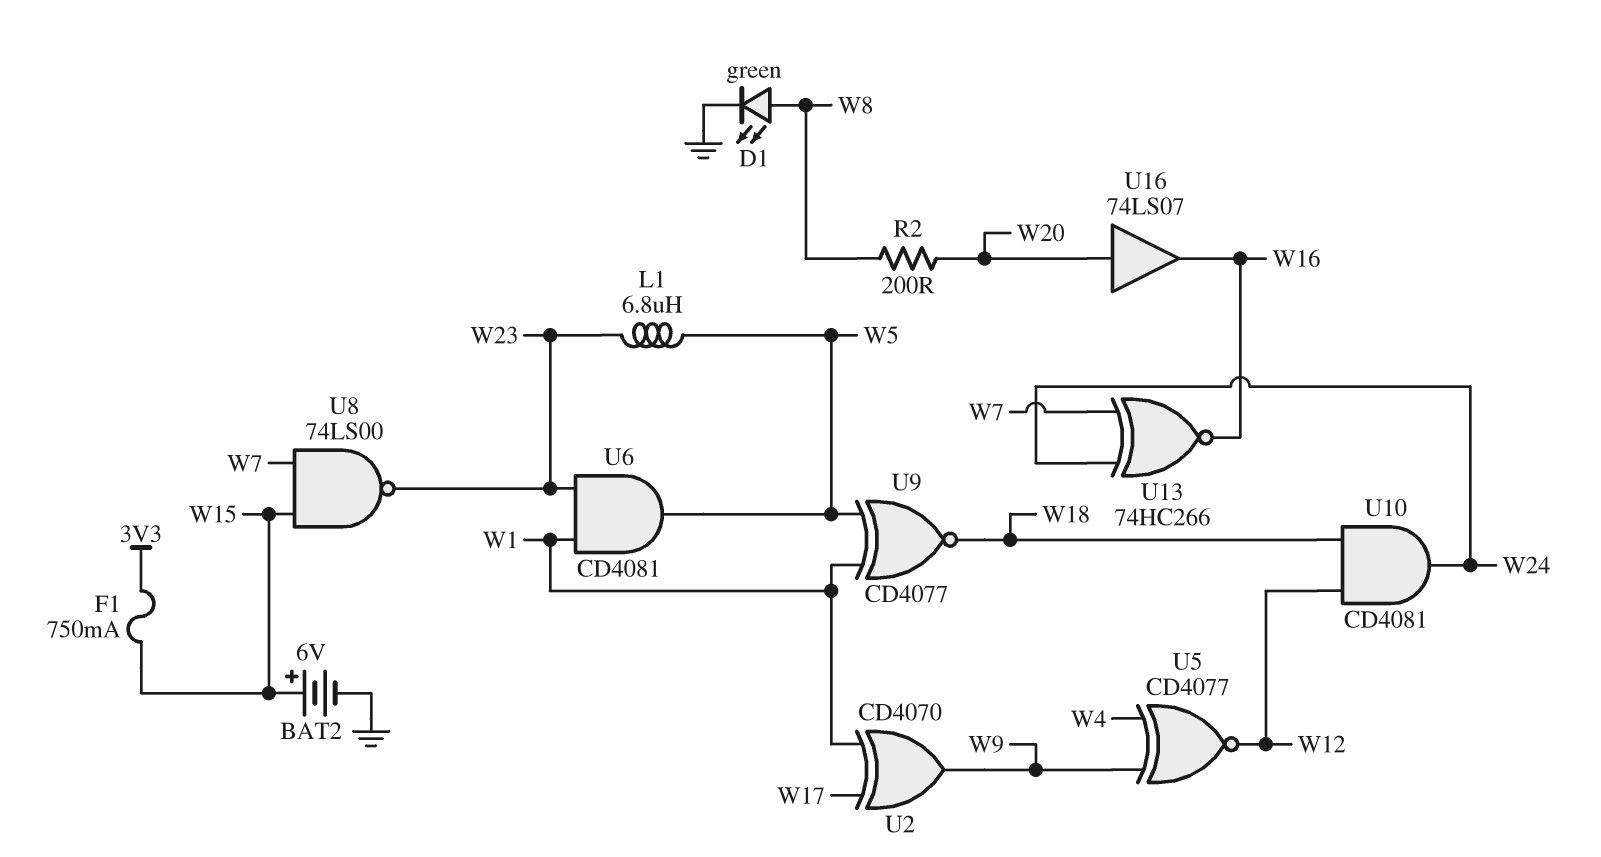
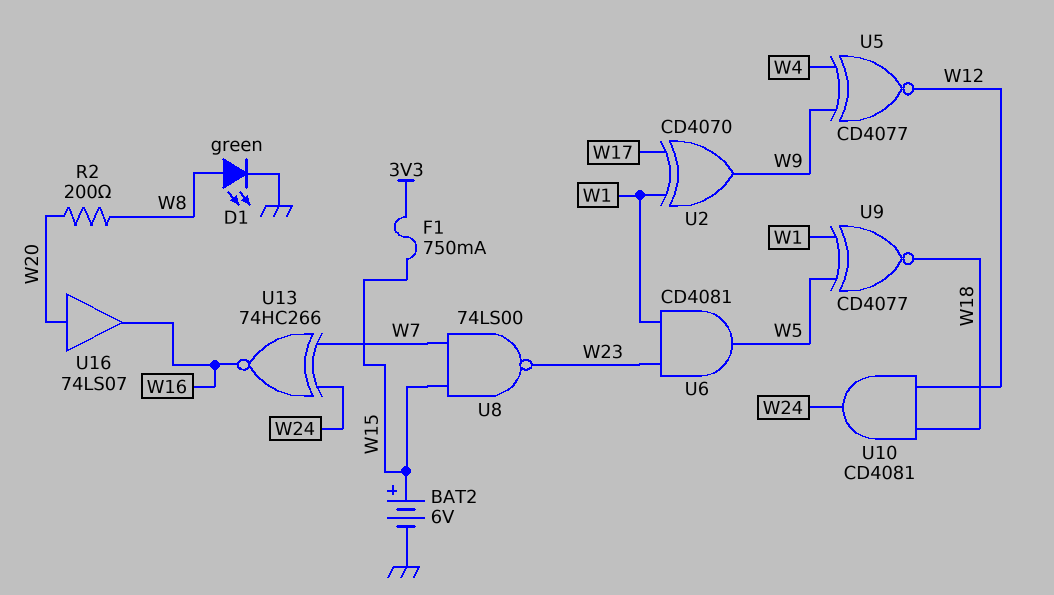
L1: 6.8uH (W5, W23) -> none

